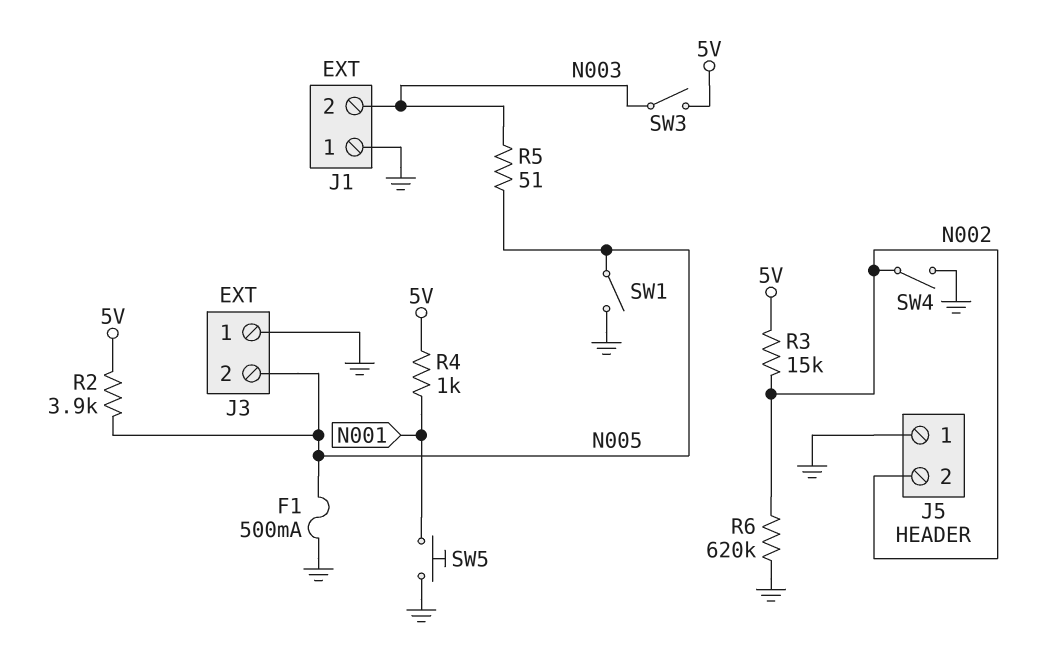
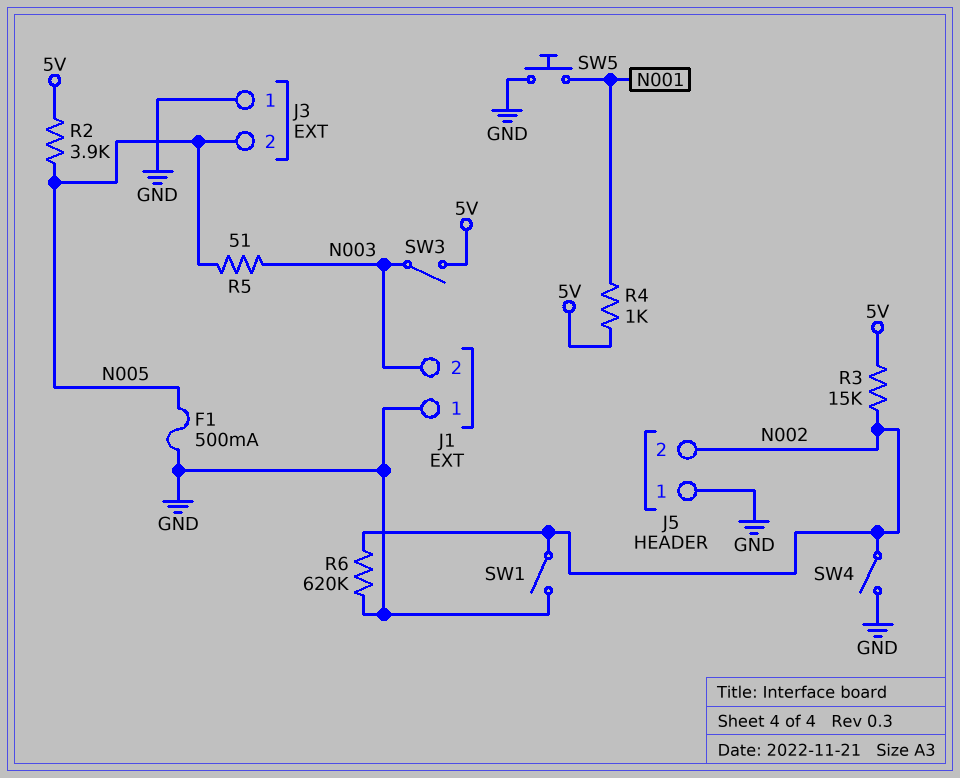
SW1: switch (GND, N005) -> switch (GND, N002)

